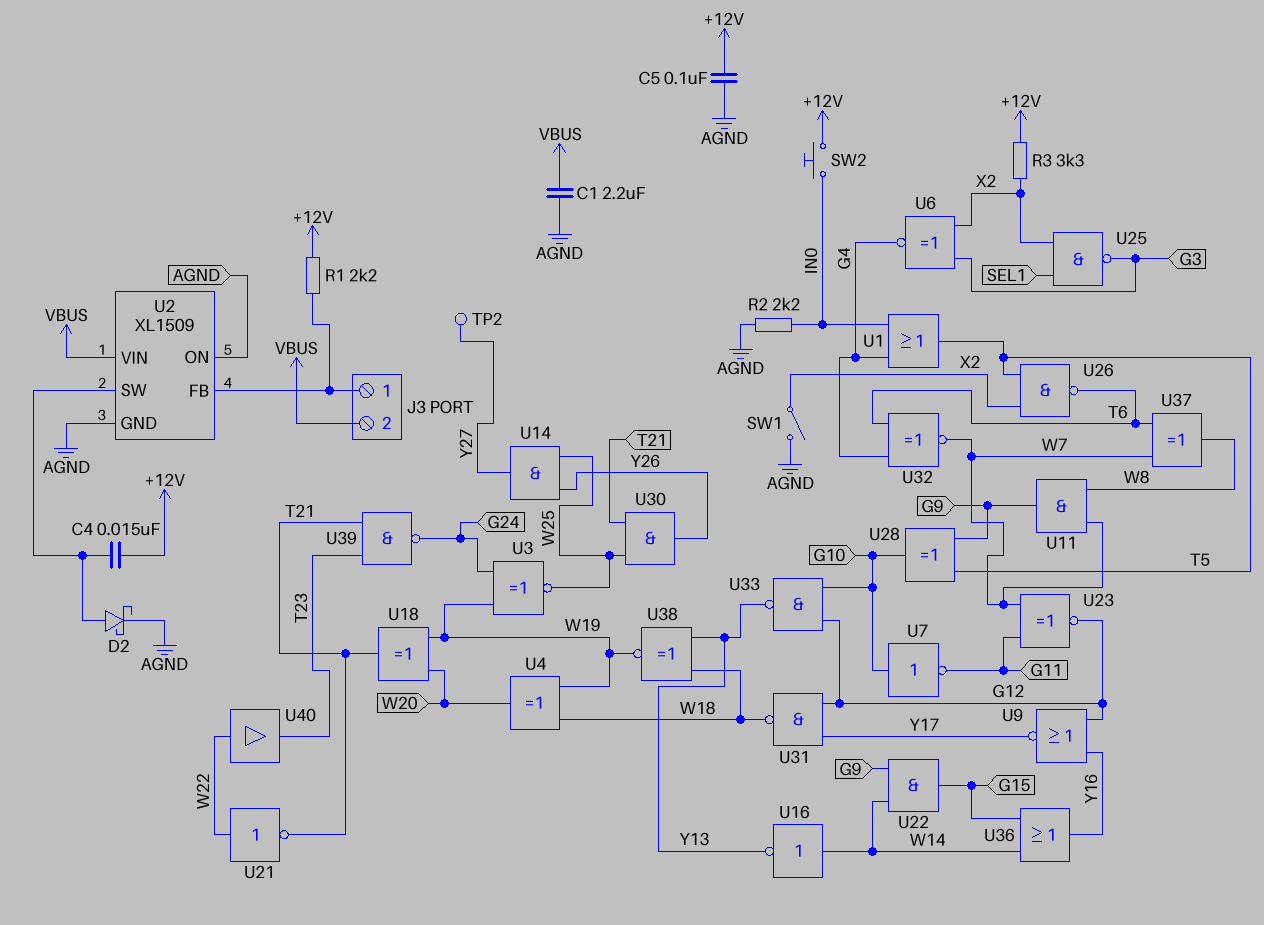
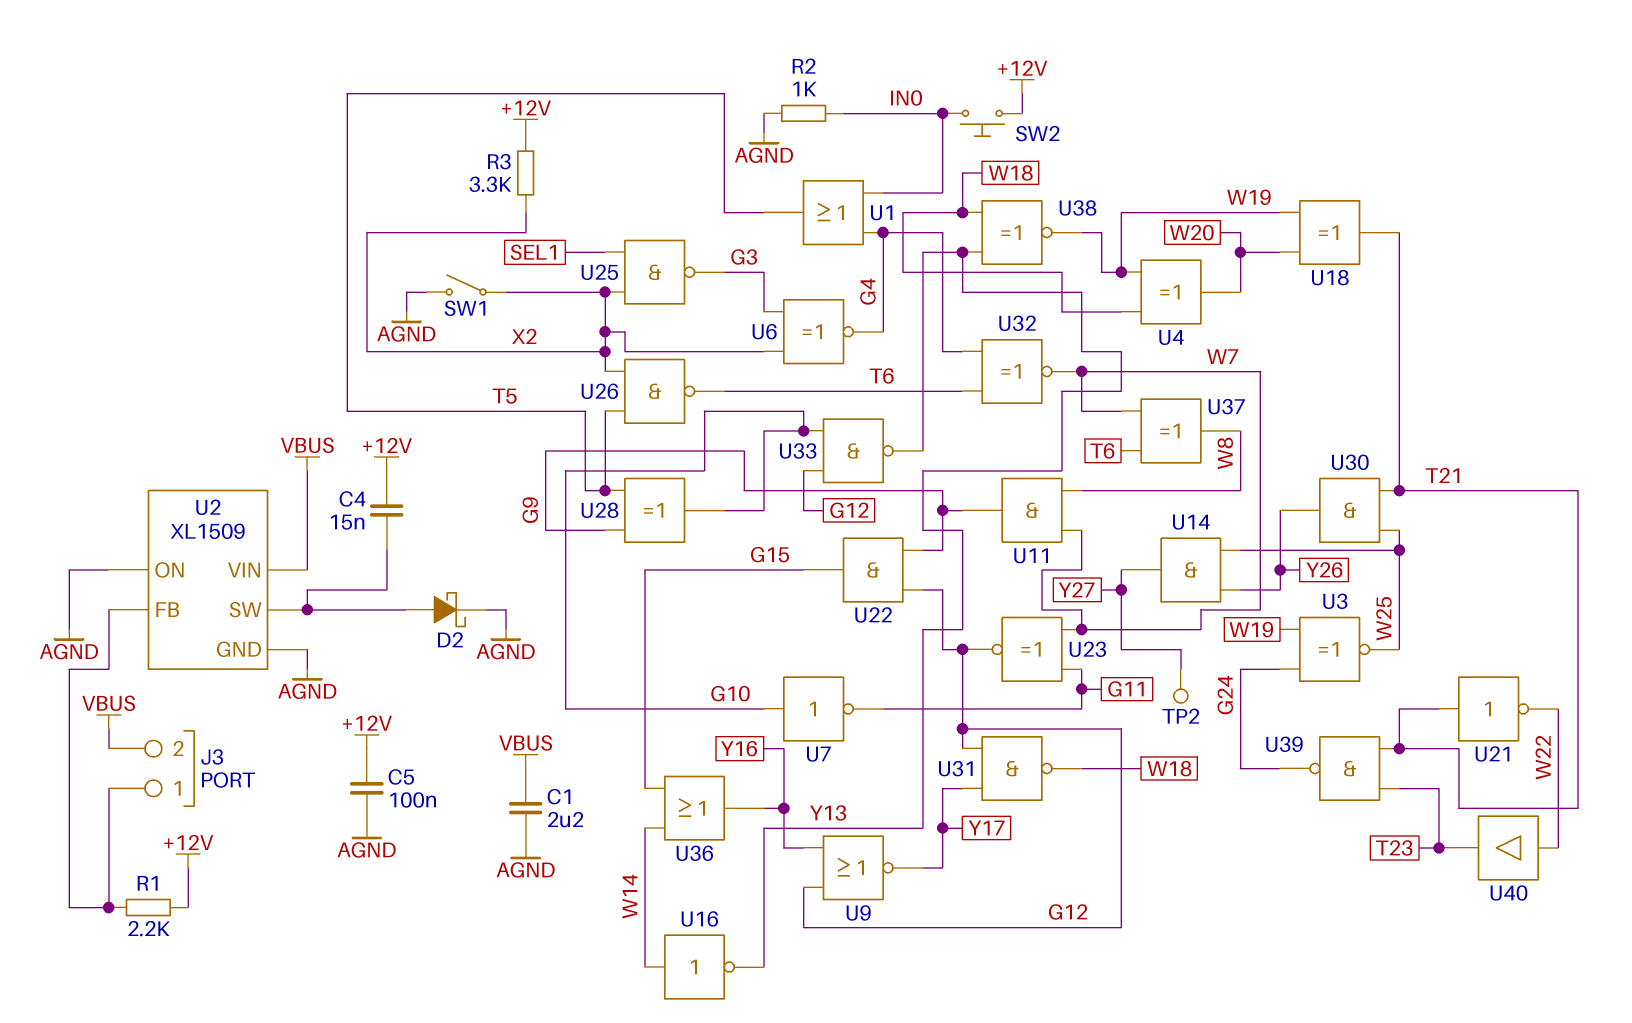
R2: 2.2k (AGND, IN0) -> 1k (AGND, IN0)
U21: NOT (in W22, out T21) -> NOT (in T21, out W22)
U22: AND (in G9, in W14, out G15) -> AND (in G9, in G12, out G15)

